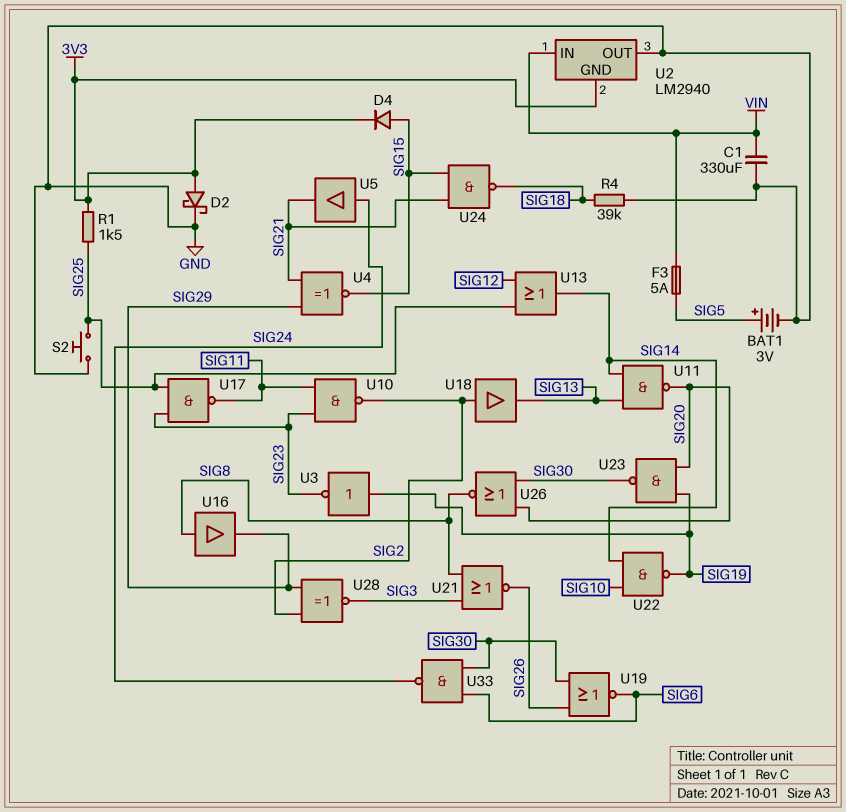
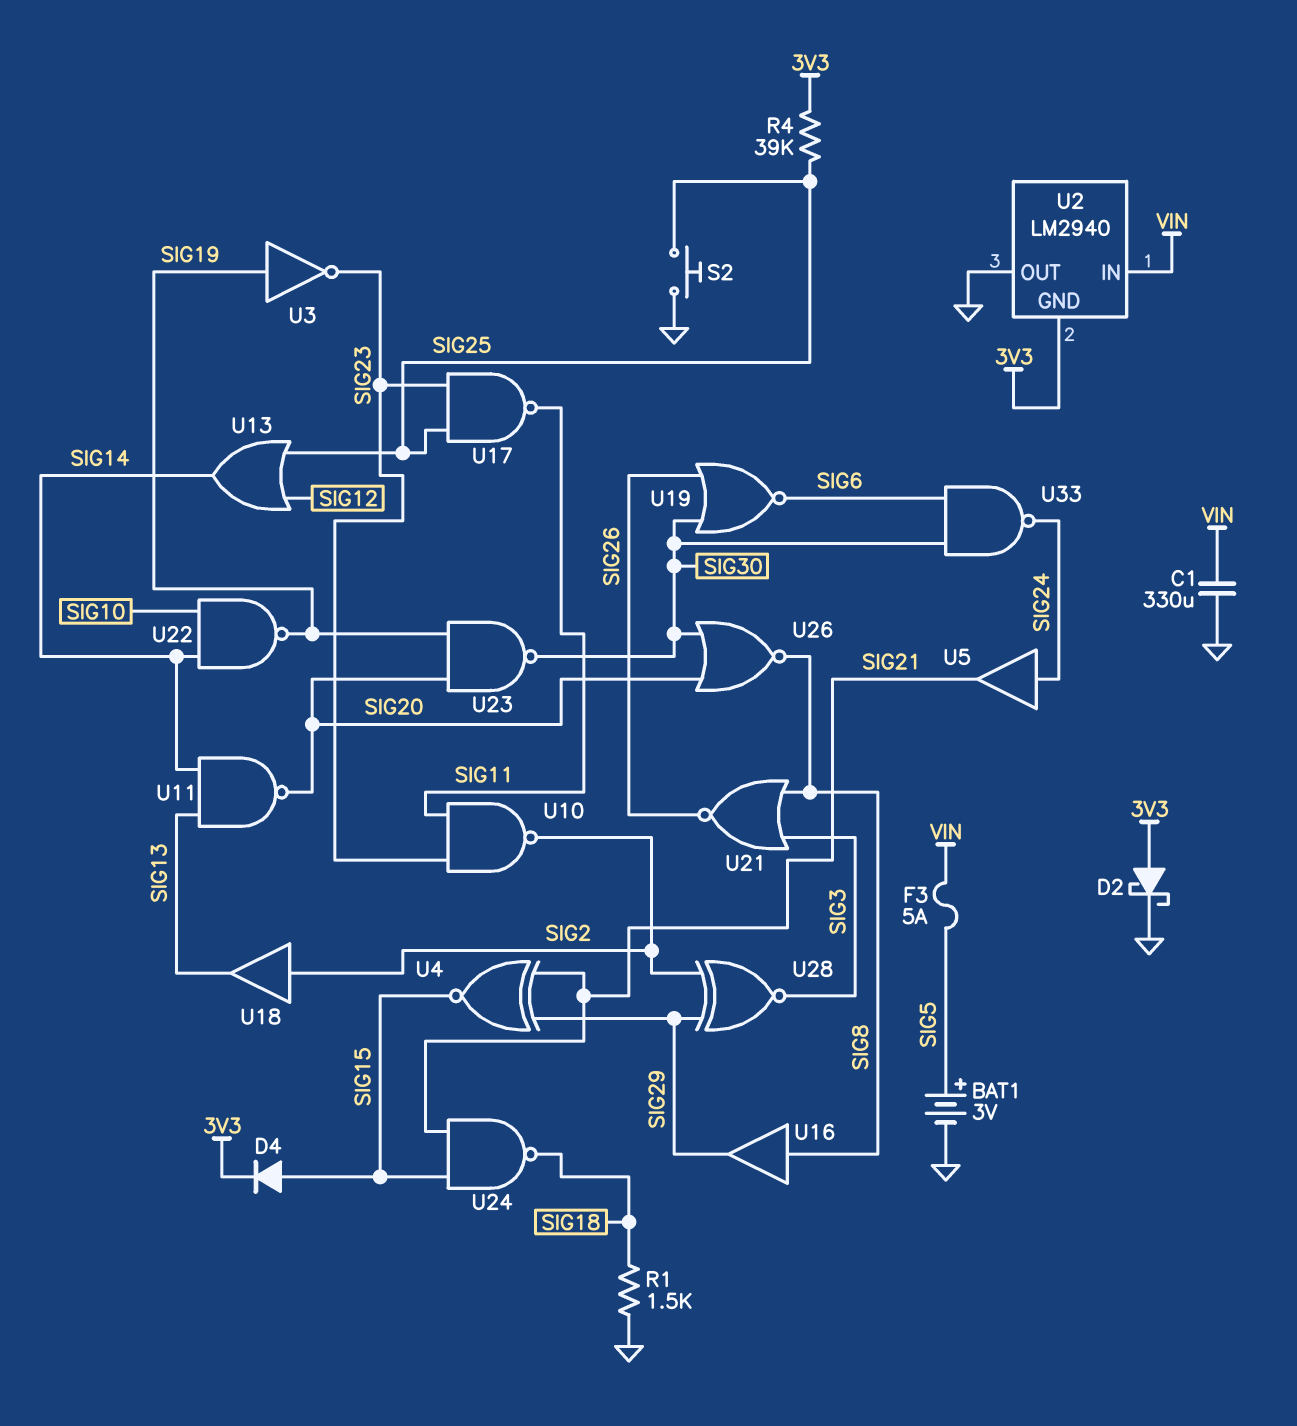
R1: 1.5k (3V3, SIG25) -> 1.5k (GND, SIG18)
R4: 39k (GND, SIG18) -> 39k (3V3, SIG25)

